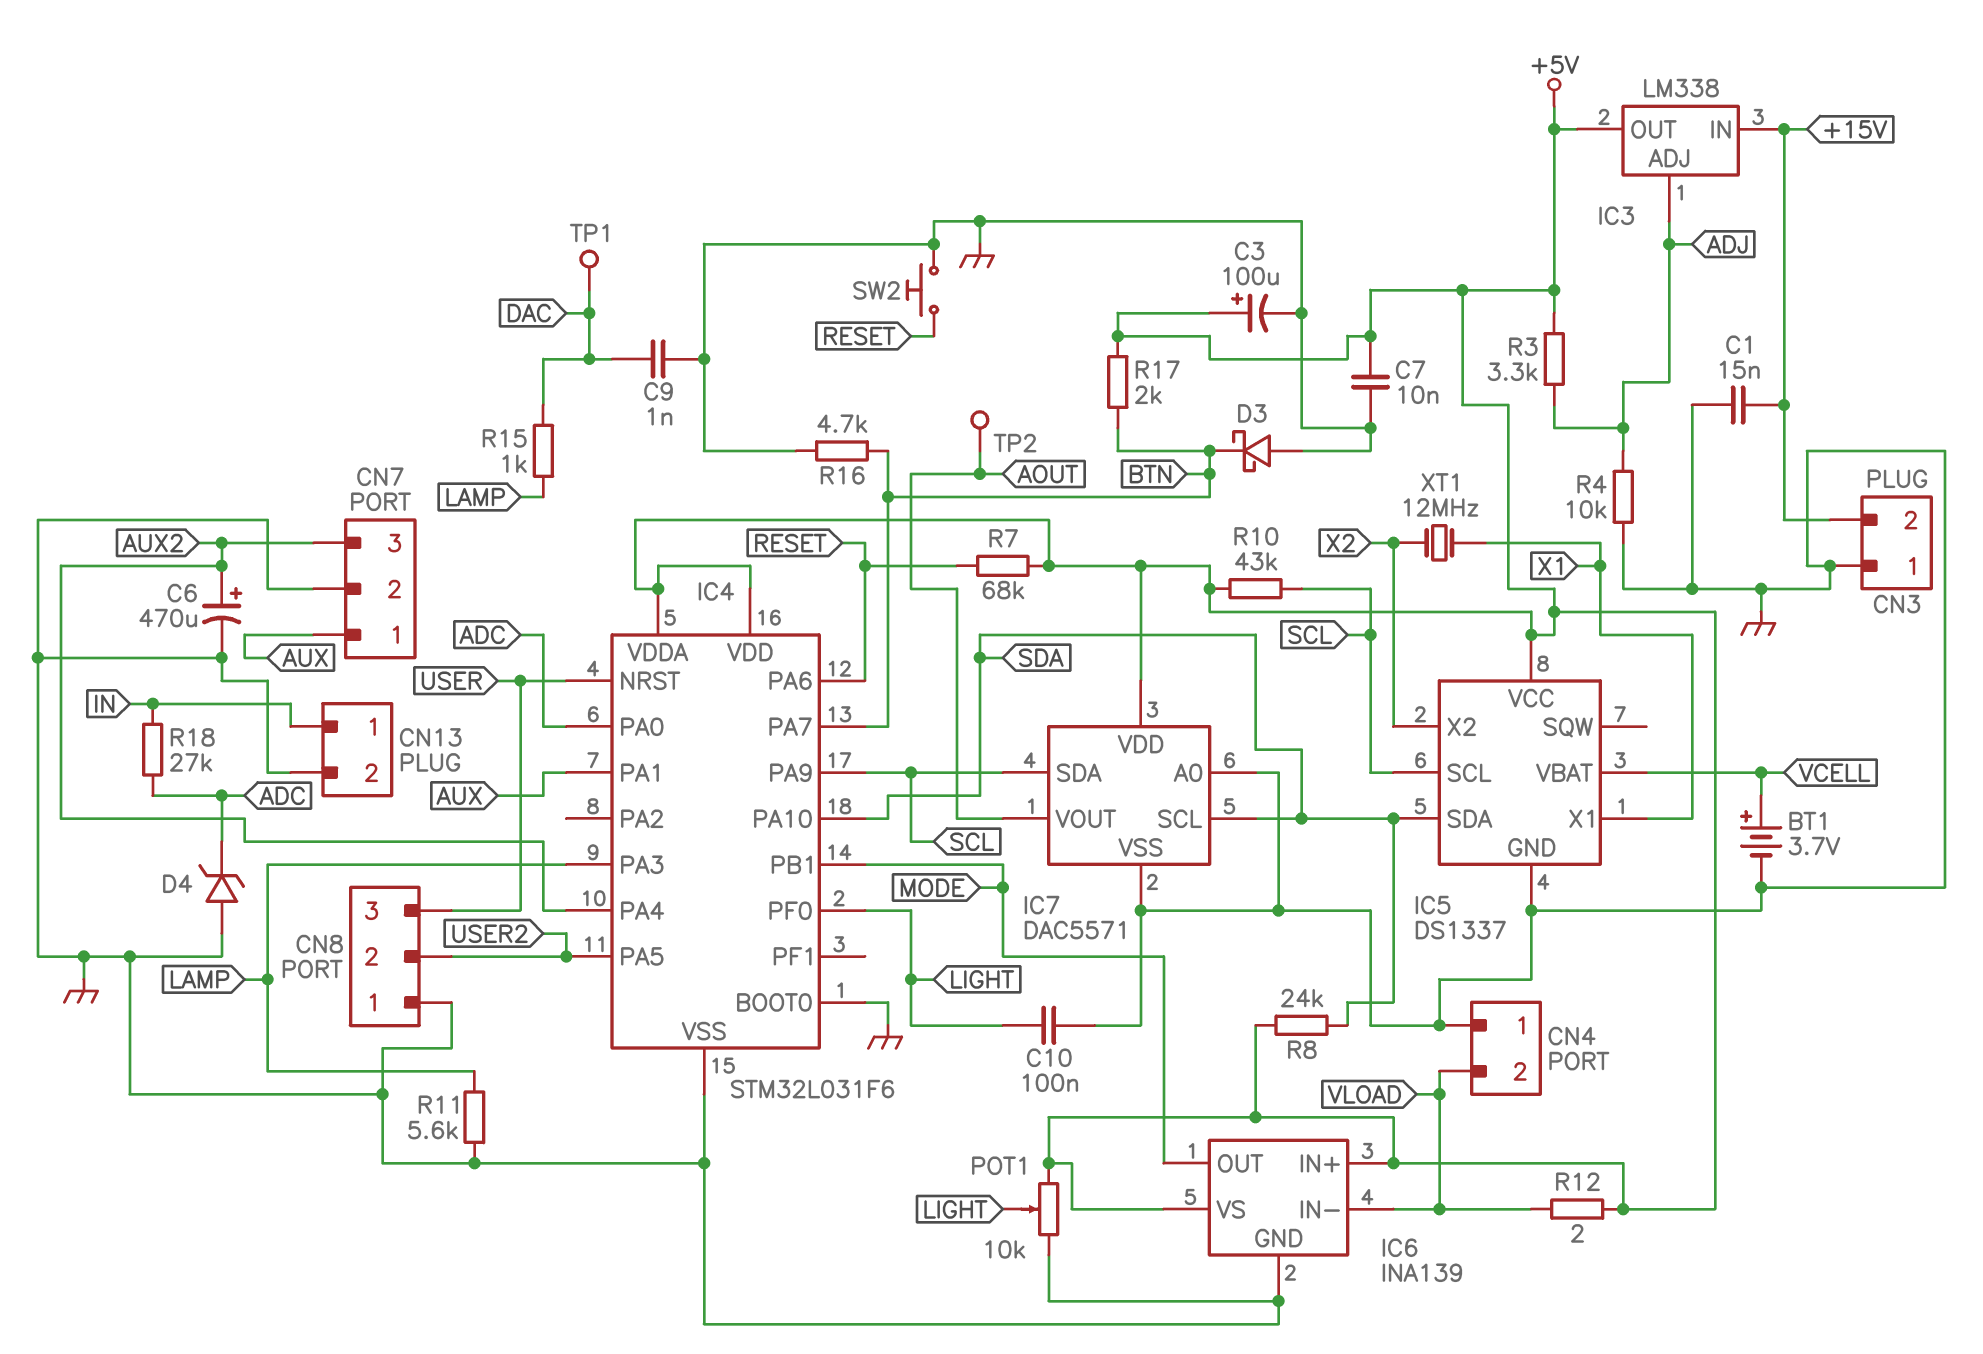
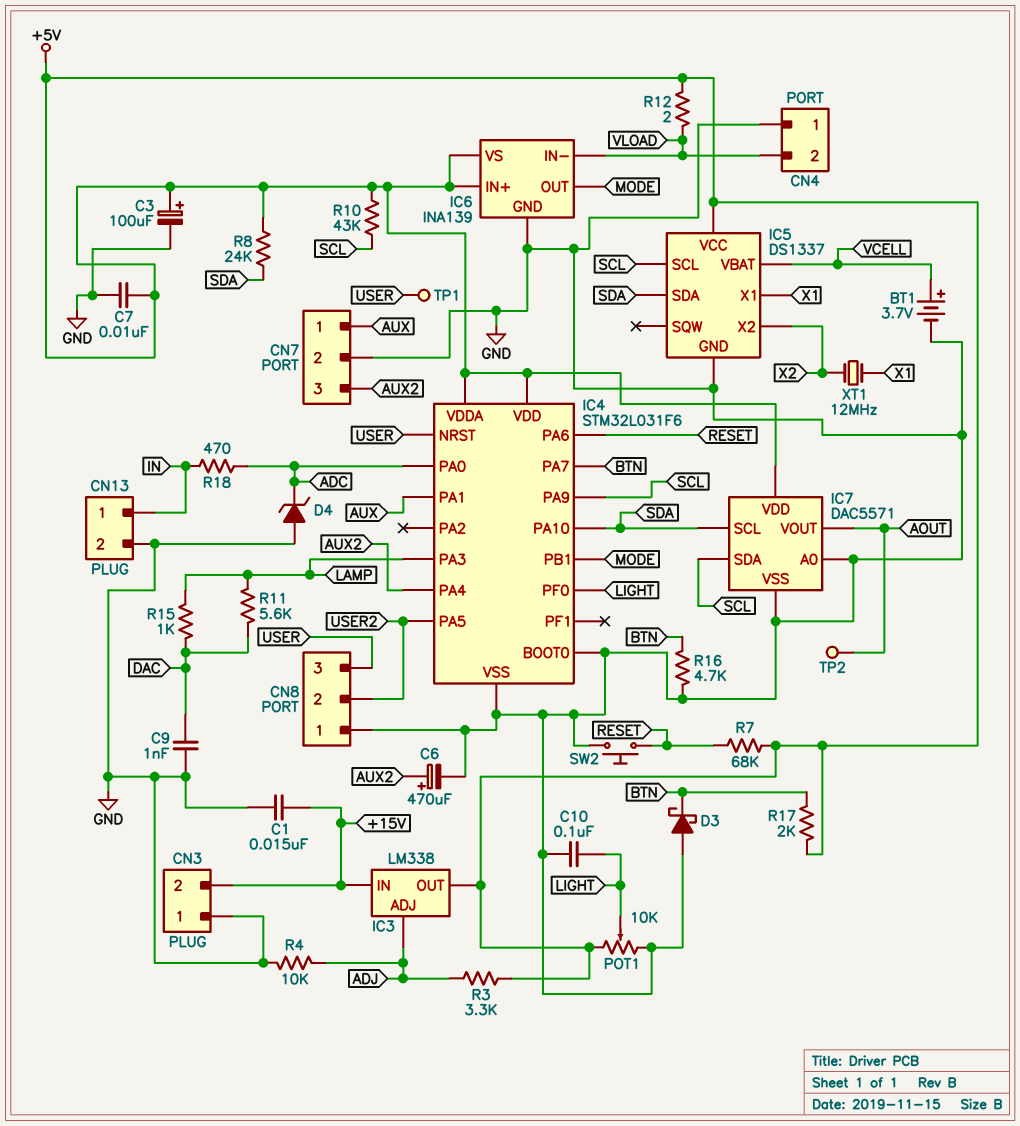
R11: 5.6k (GND, LAMP) -> 5.6k (DAC, LAMP)
R18: 27k (ADC, IN) -> 470 (ADC, IN)
TP1: test point (DAC) -> test point (USER)

